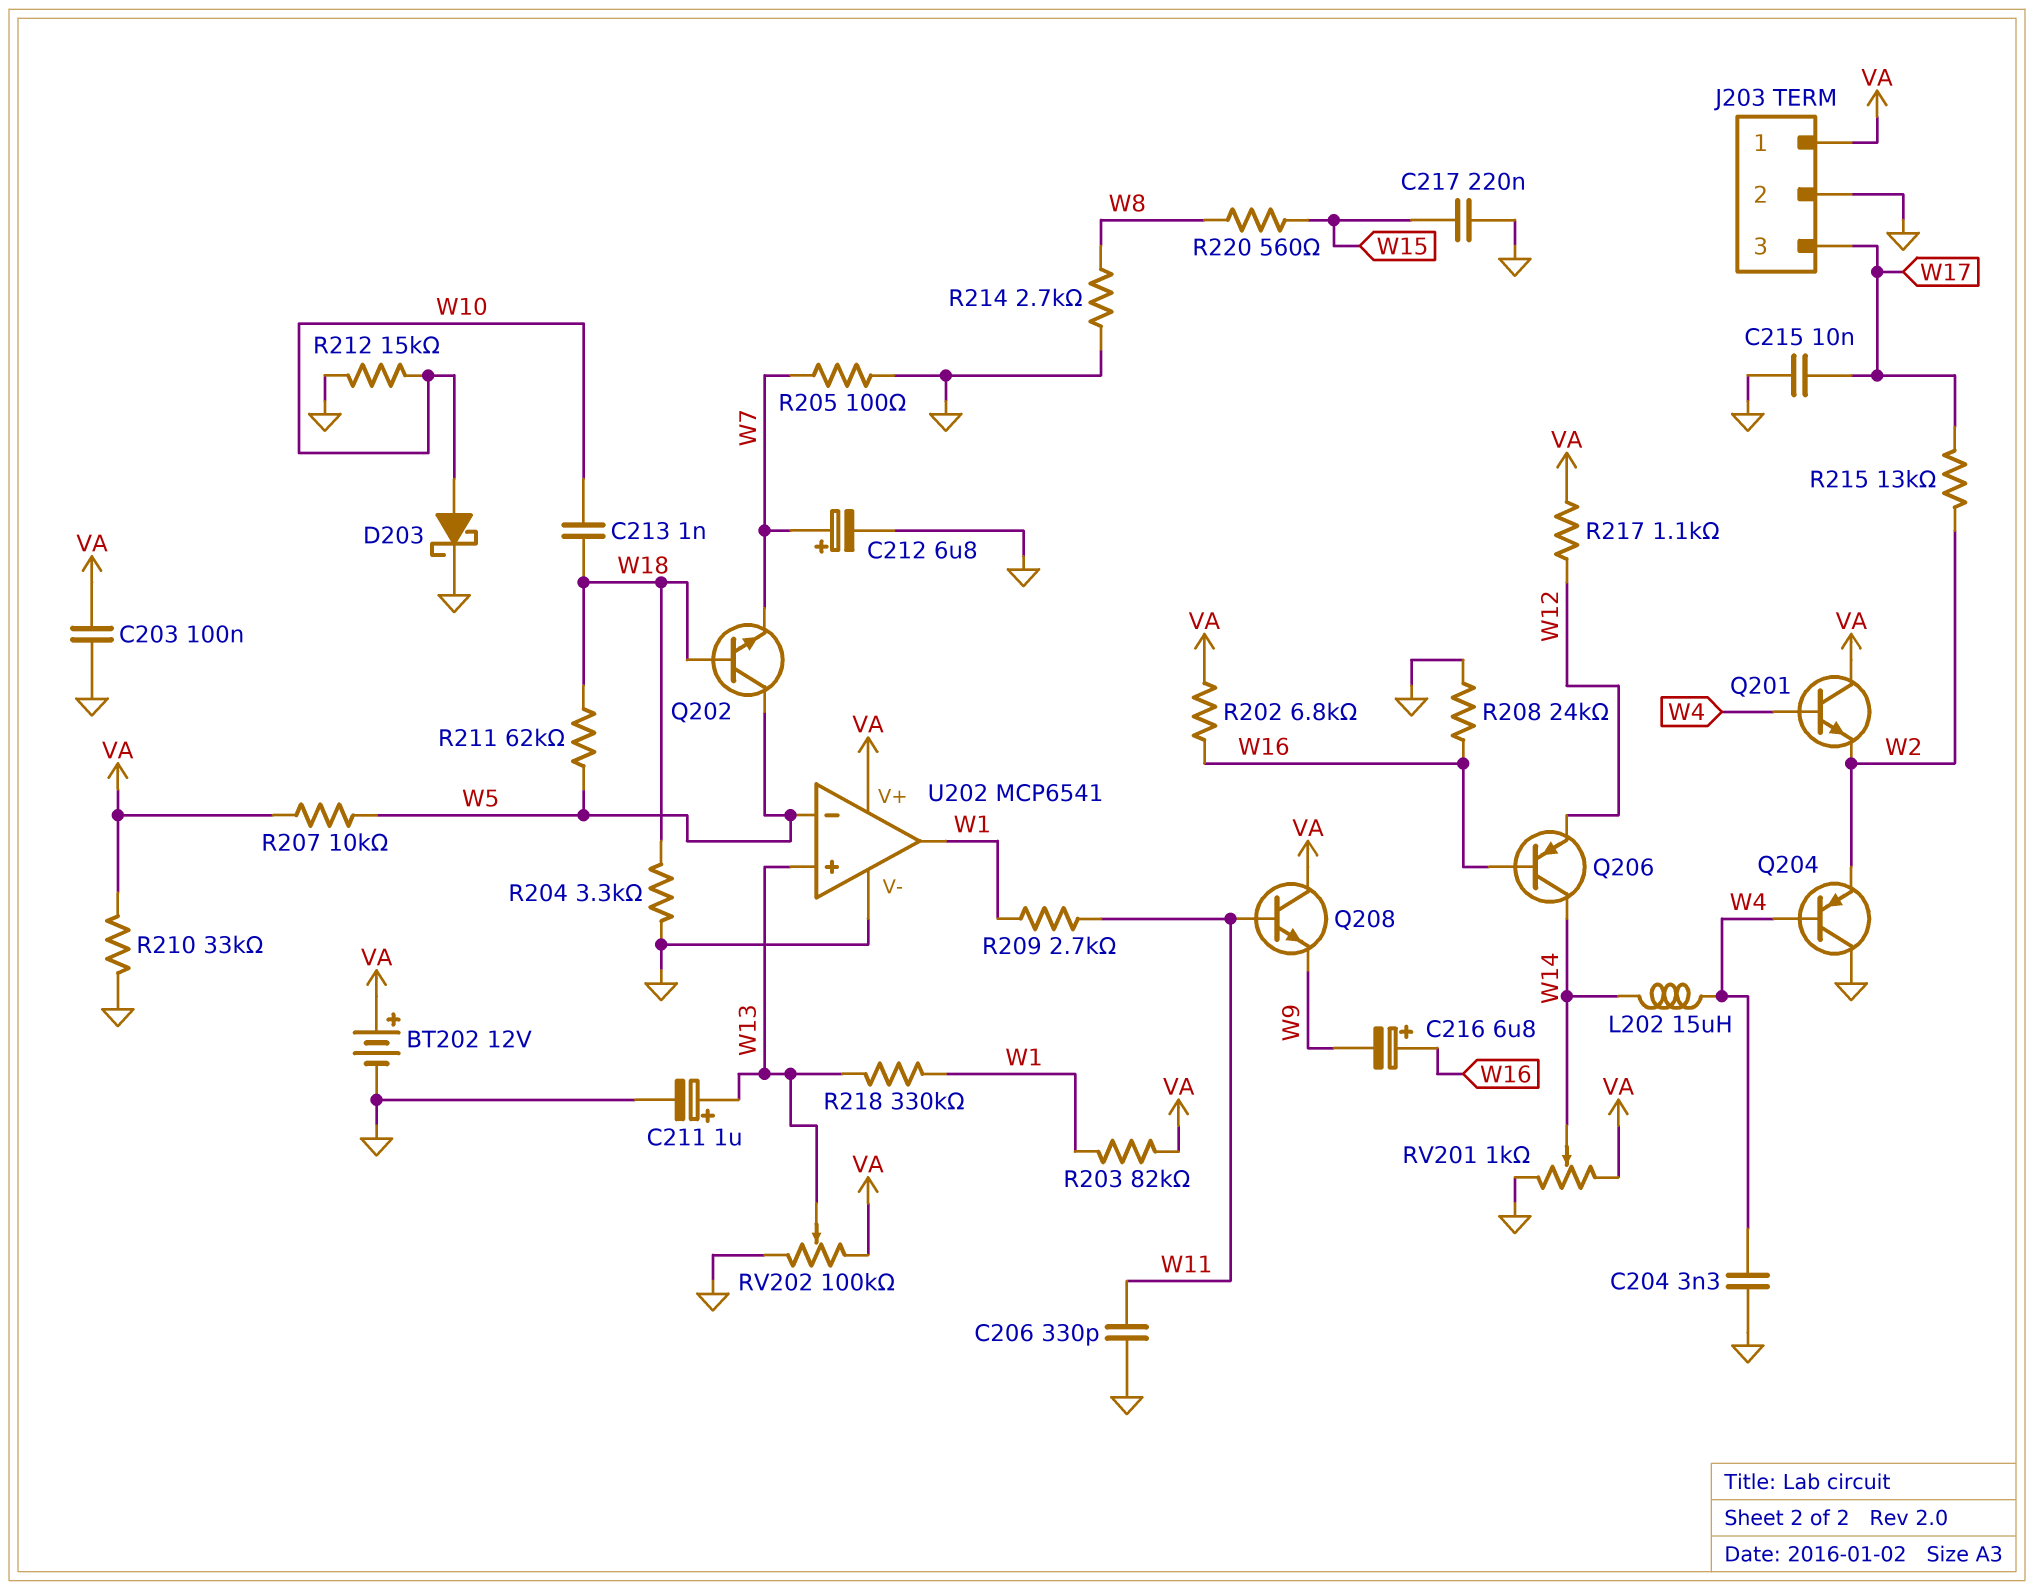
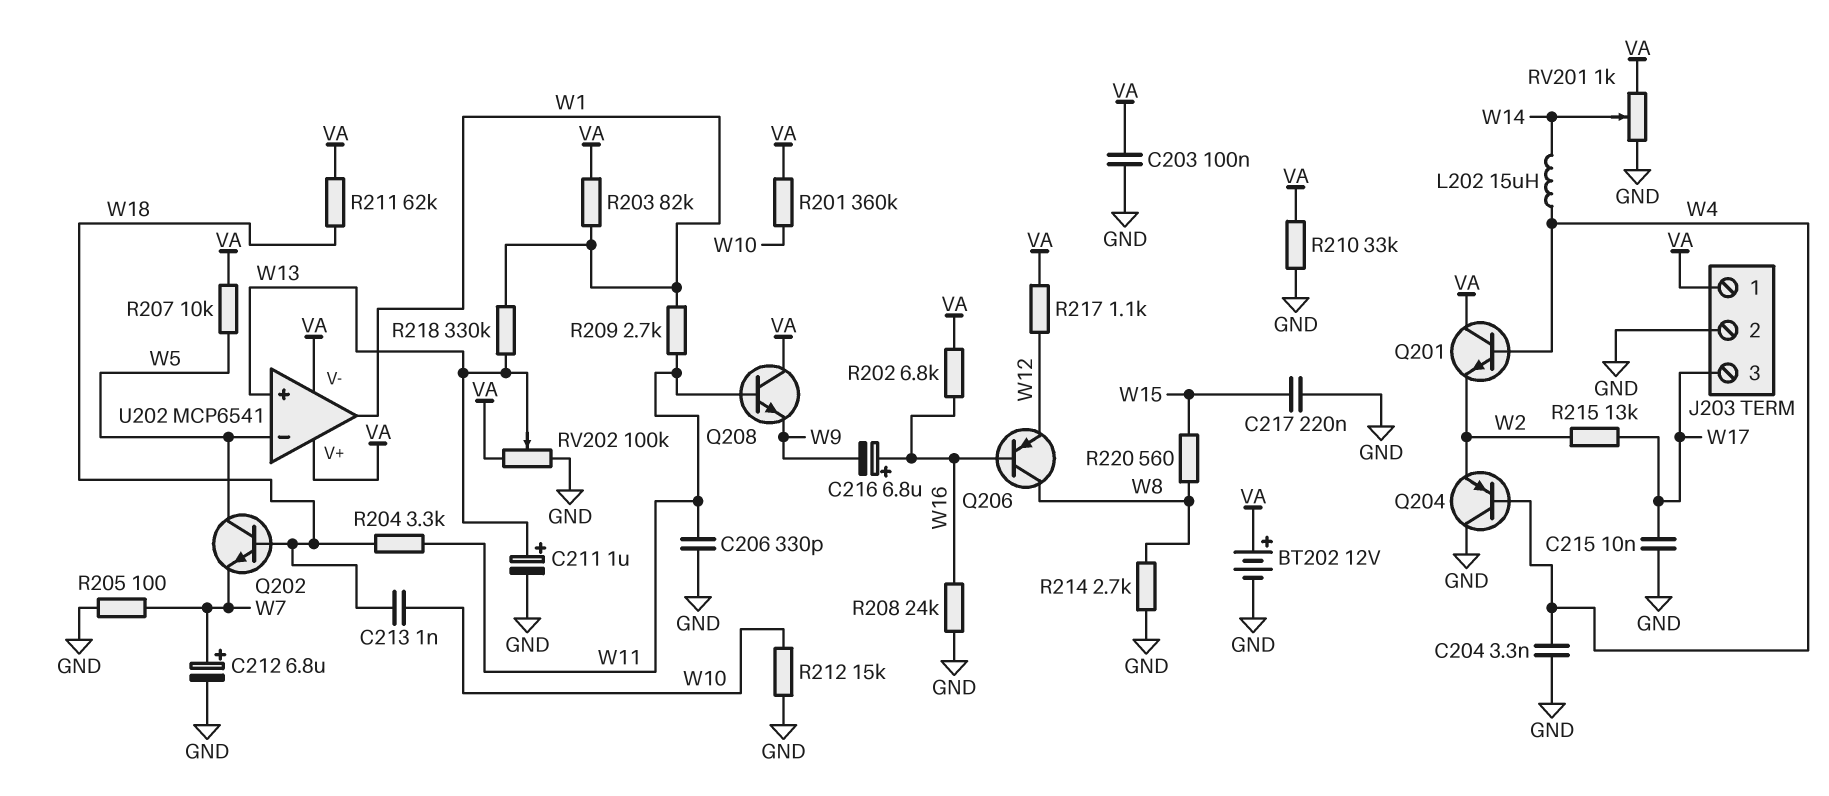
D203: schottky (A W10, K GND) -> none
Q206: PNP (B W16, C W14, E W12) -> PNP (B W16, C W8, E W12)
R201: none -> 360k (VA, W10)
R204: 3.3k (GND, W18) -> 3.3k (W11, W18)
R211: 62k (W5, W18) -> 62k (VA, W18)
U202 pin V-: GND -> VA

